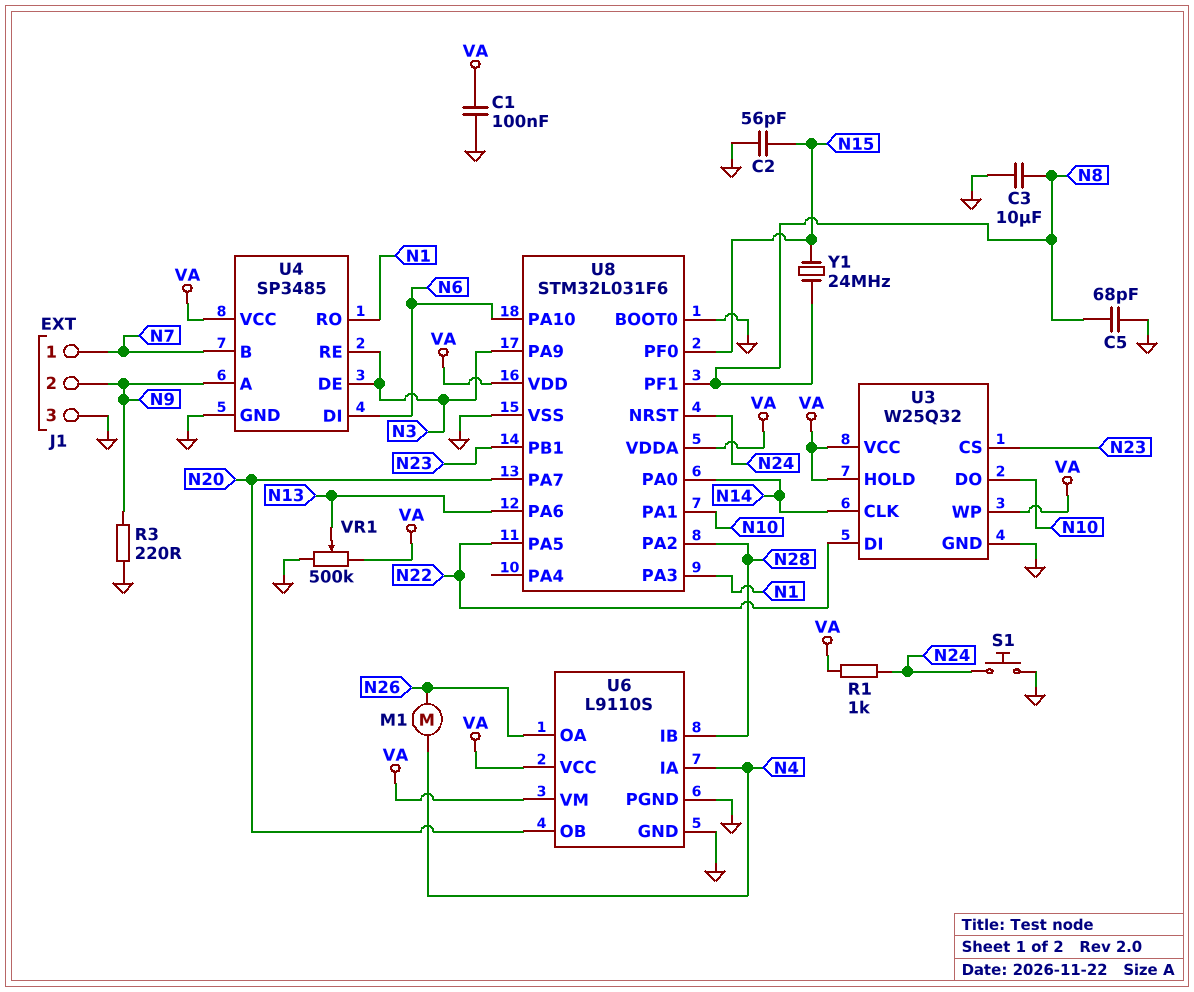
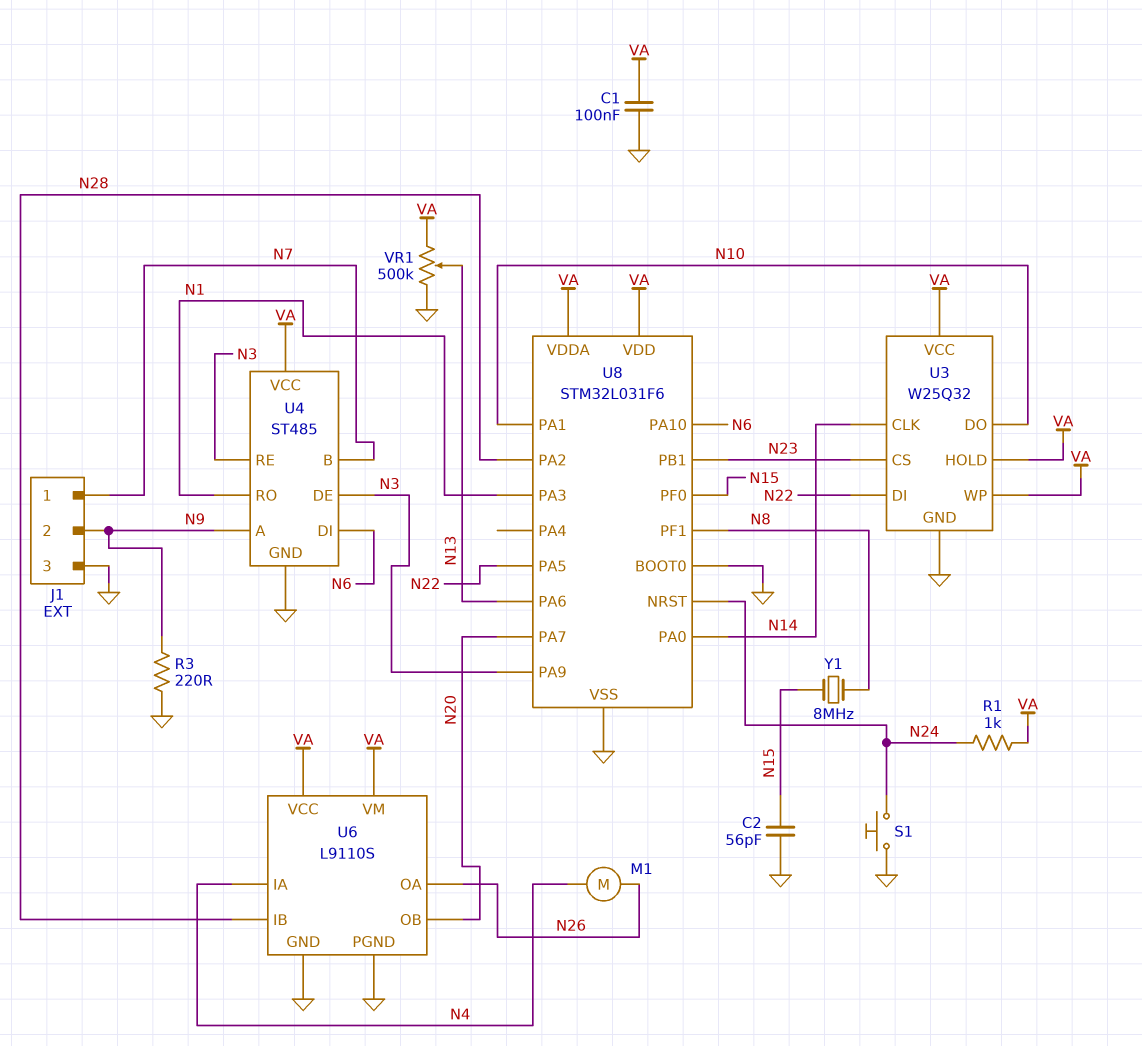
C3: 10uF (GND, N8) -> none
C5: 68pF (GND, N8) -> none
U4: SP3485 -> ST485
Y1: 24MHz (N8, N15) -> 8MHz (N8, N15)

